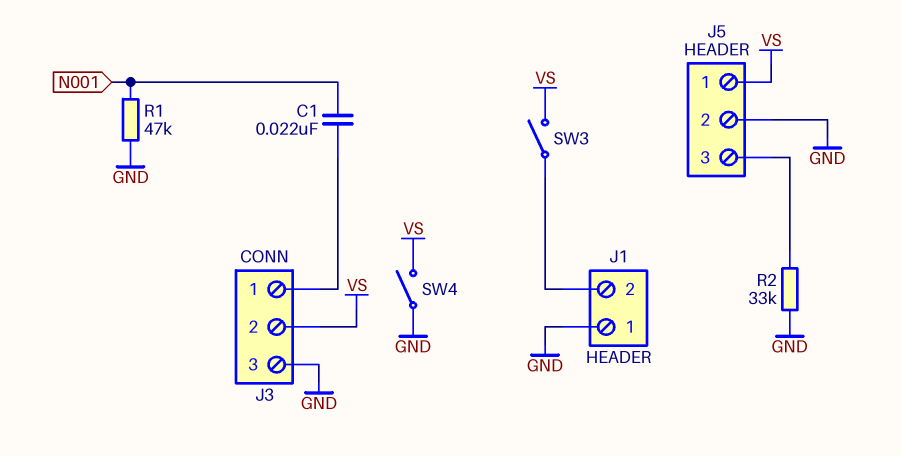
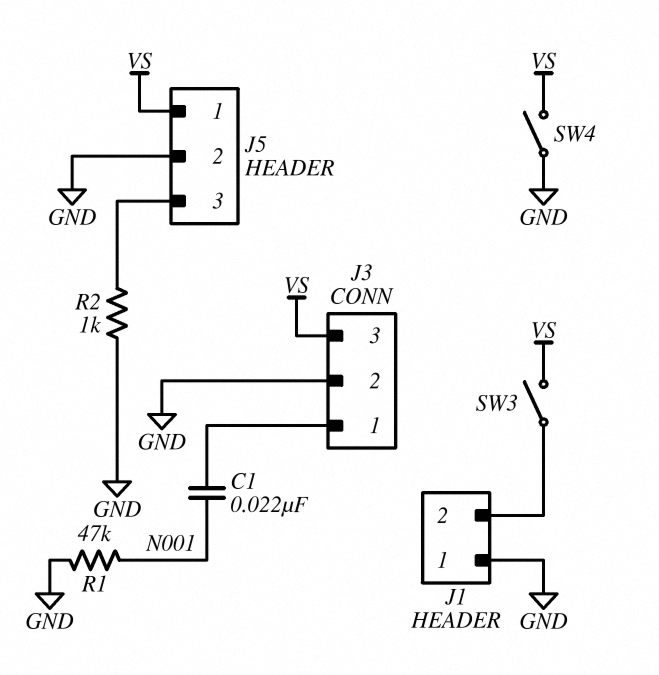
J3 pin 2: VS -> GND
J3 pin 3: GND -> VS
R2: 33k (GND, J5/3) -> 1k (GND, J5/3)

